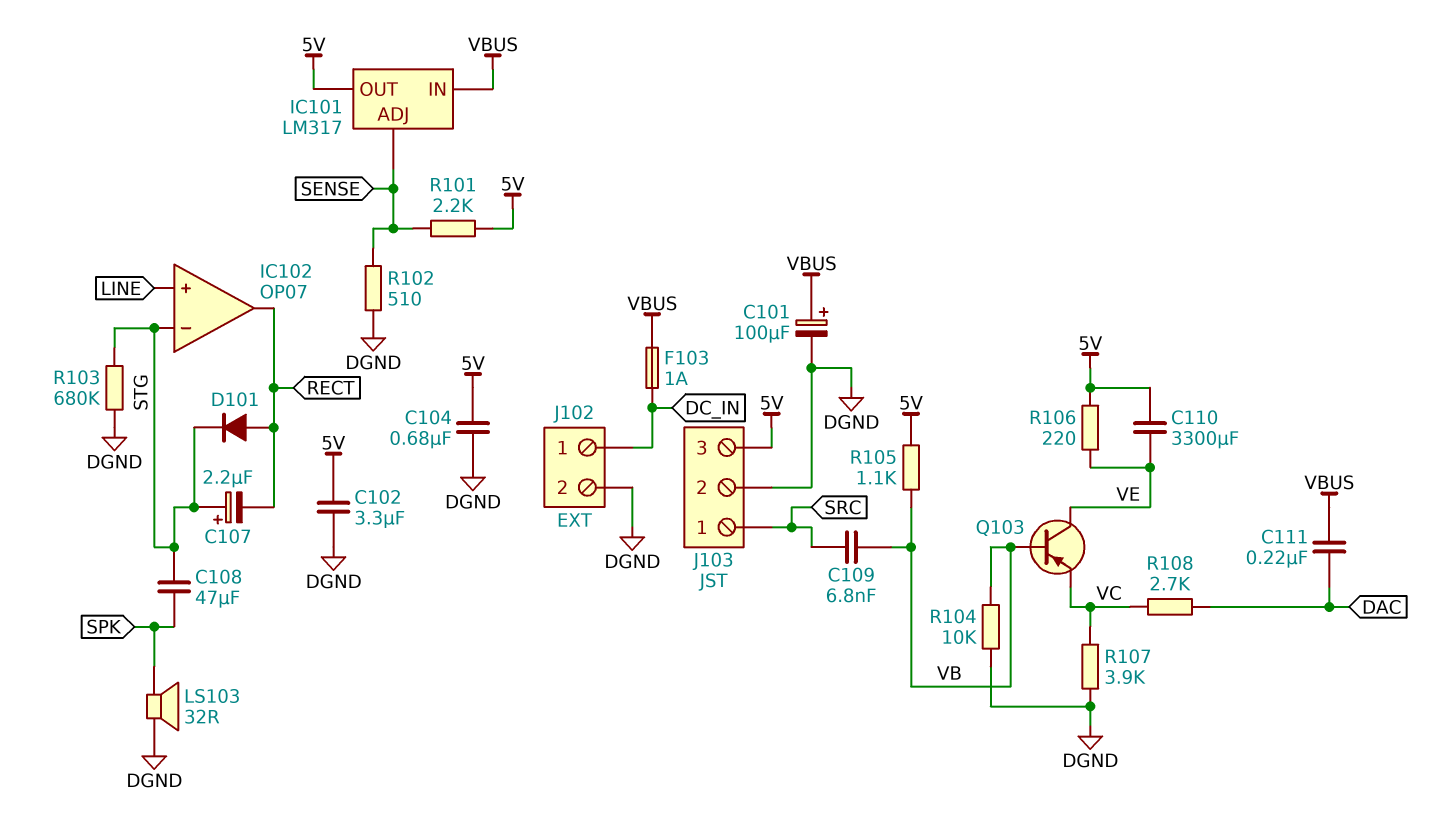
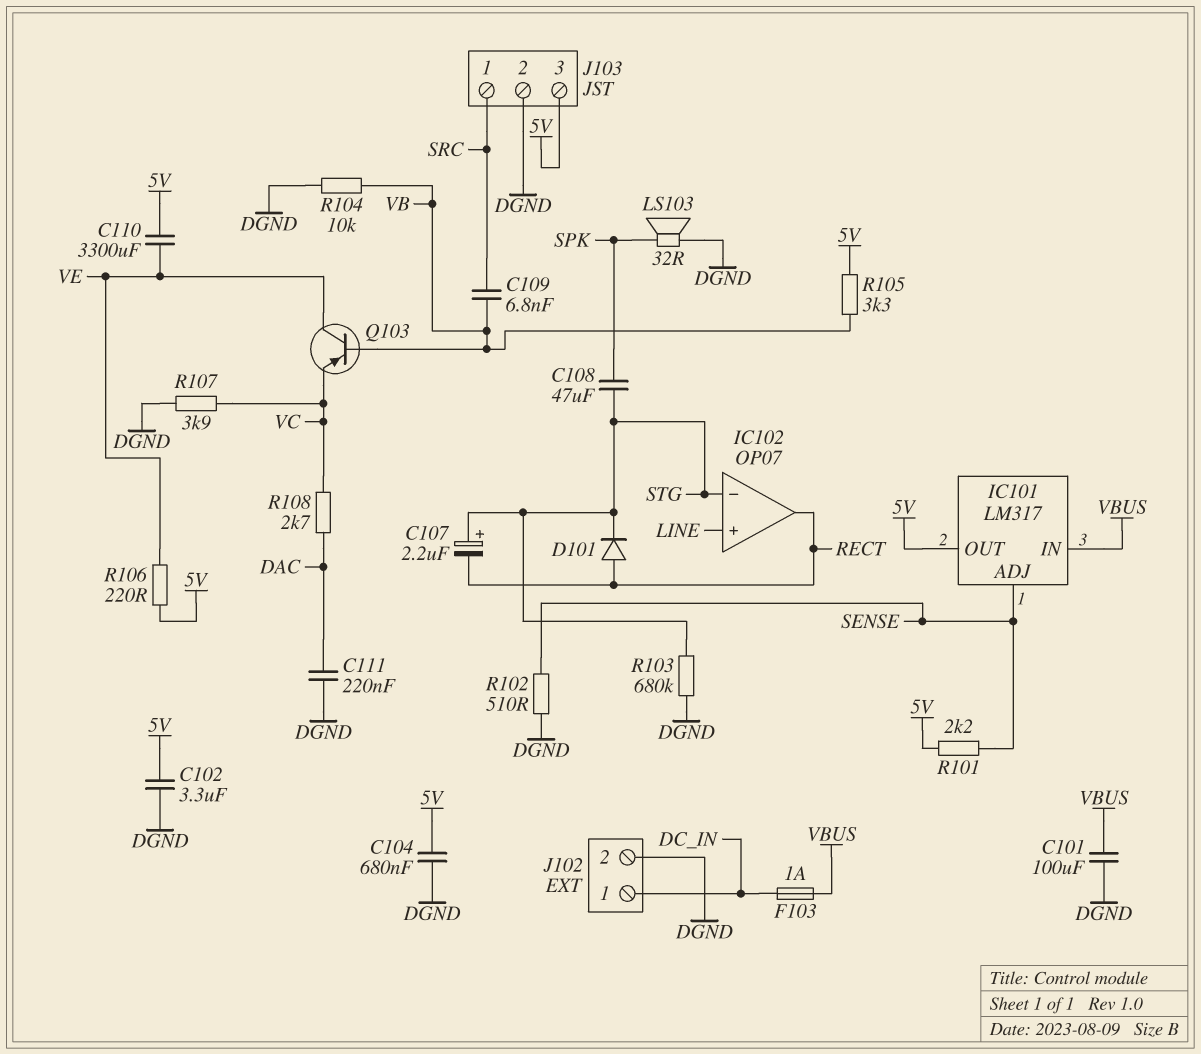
C101: 100uF (plus VBUS, minus DGND) -> 100uF (DGND, VBUS)
C111: 220nF (DAC, VBUS) -> 220nF (DAC, DGND)
R105: 1.1k (5V, VB) -> 3.3k (5V, VB)

